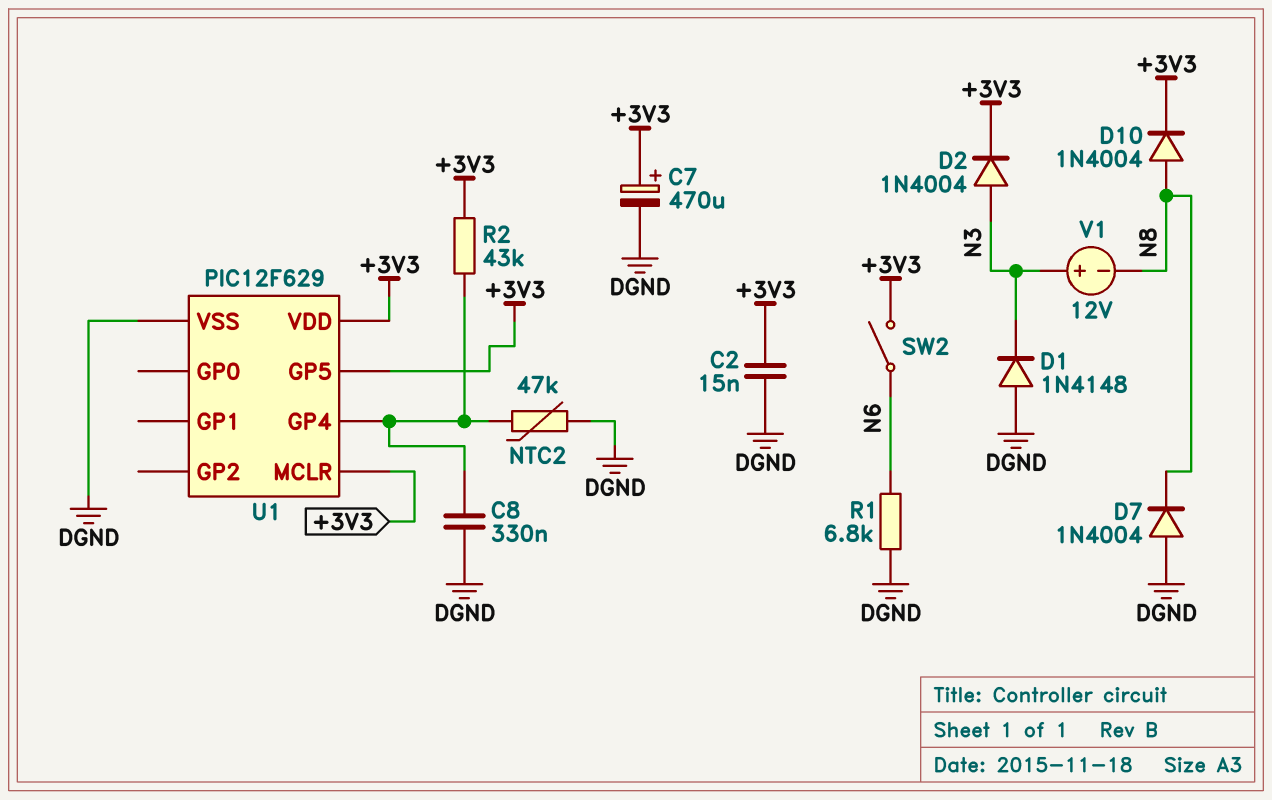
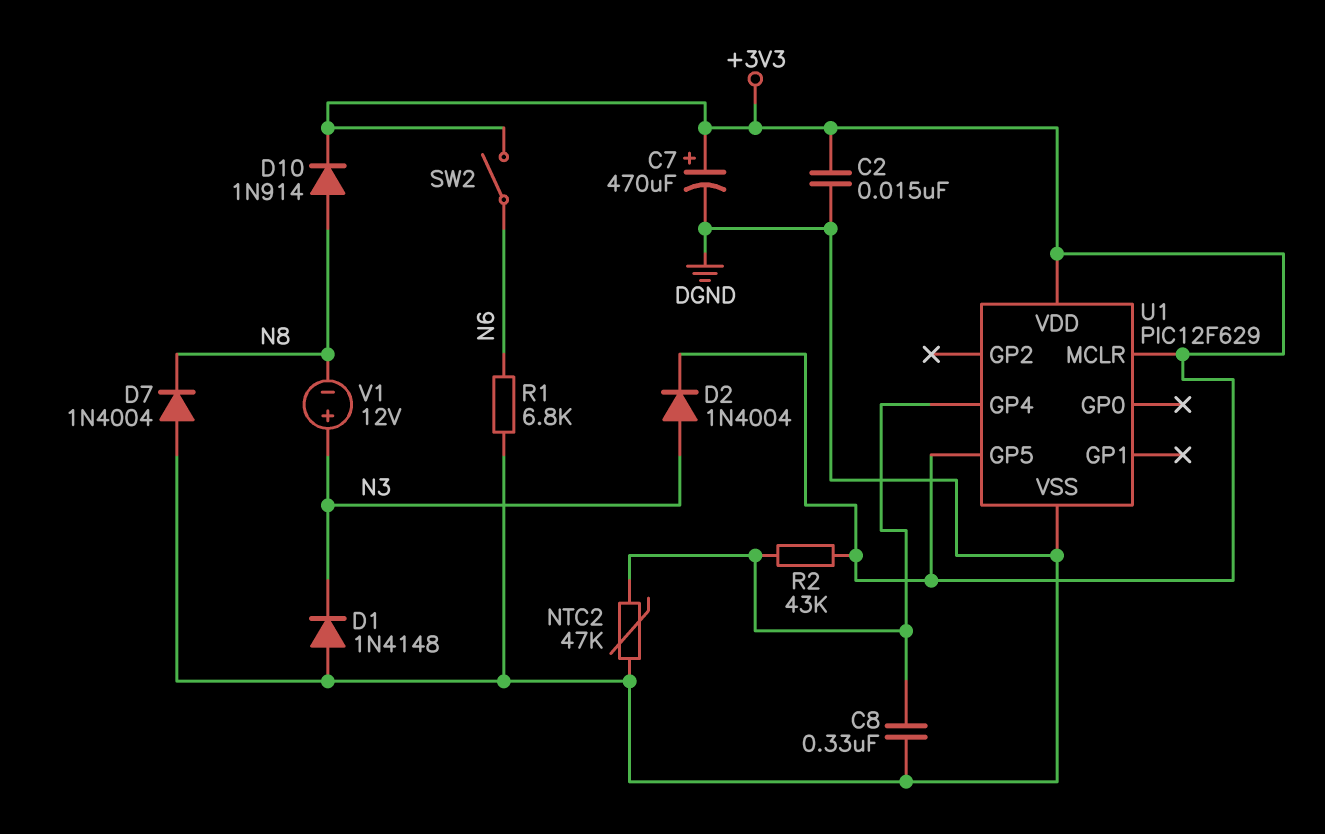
D10: diode 1N4004 (A N8, K +3V3) -> diode 1N914 (A N8, K +3V3)

